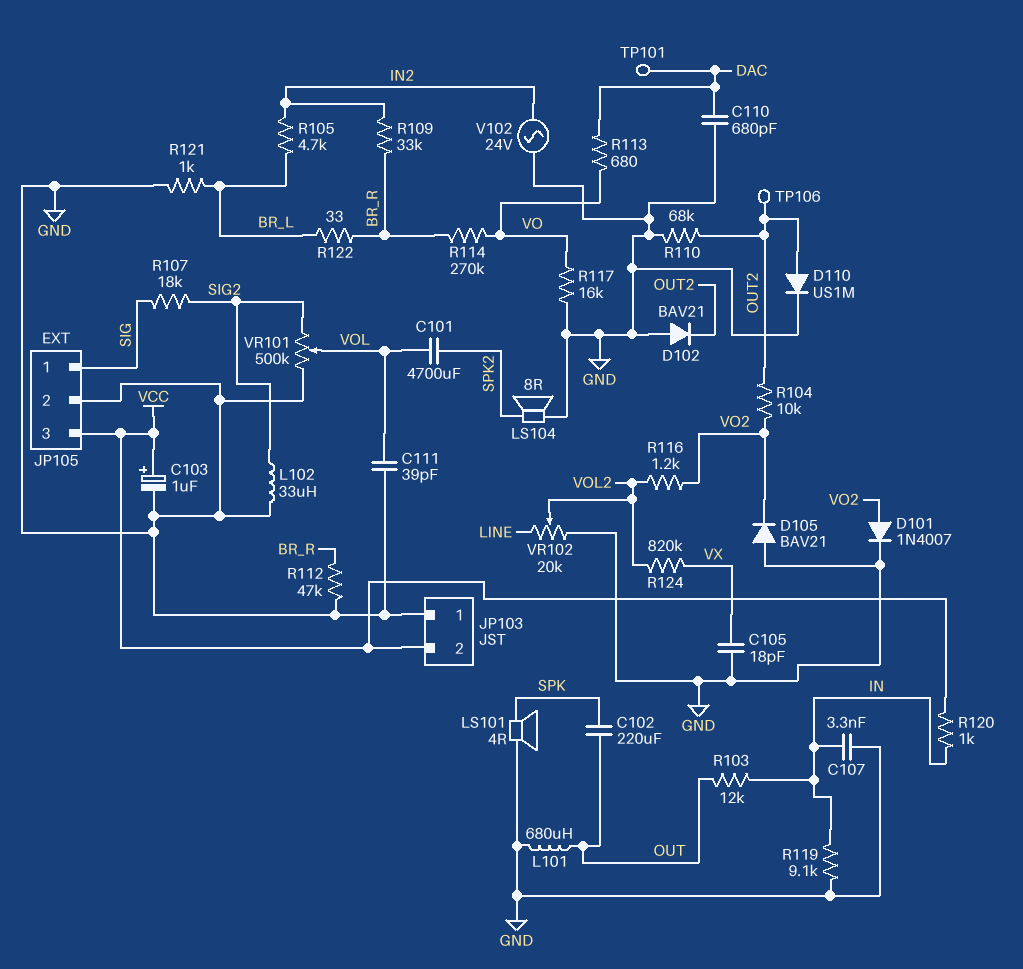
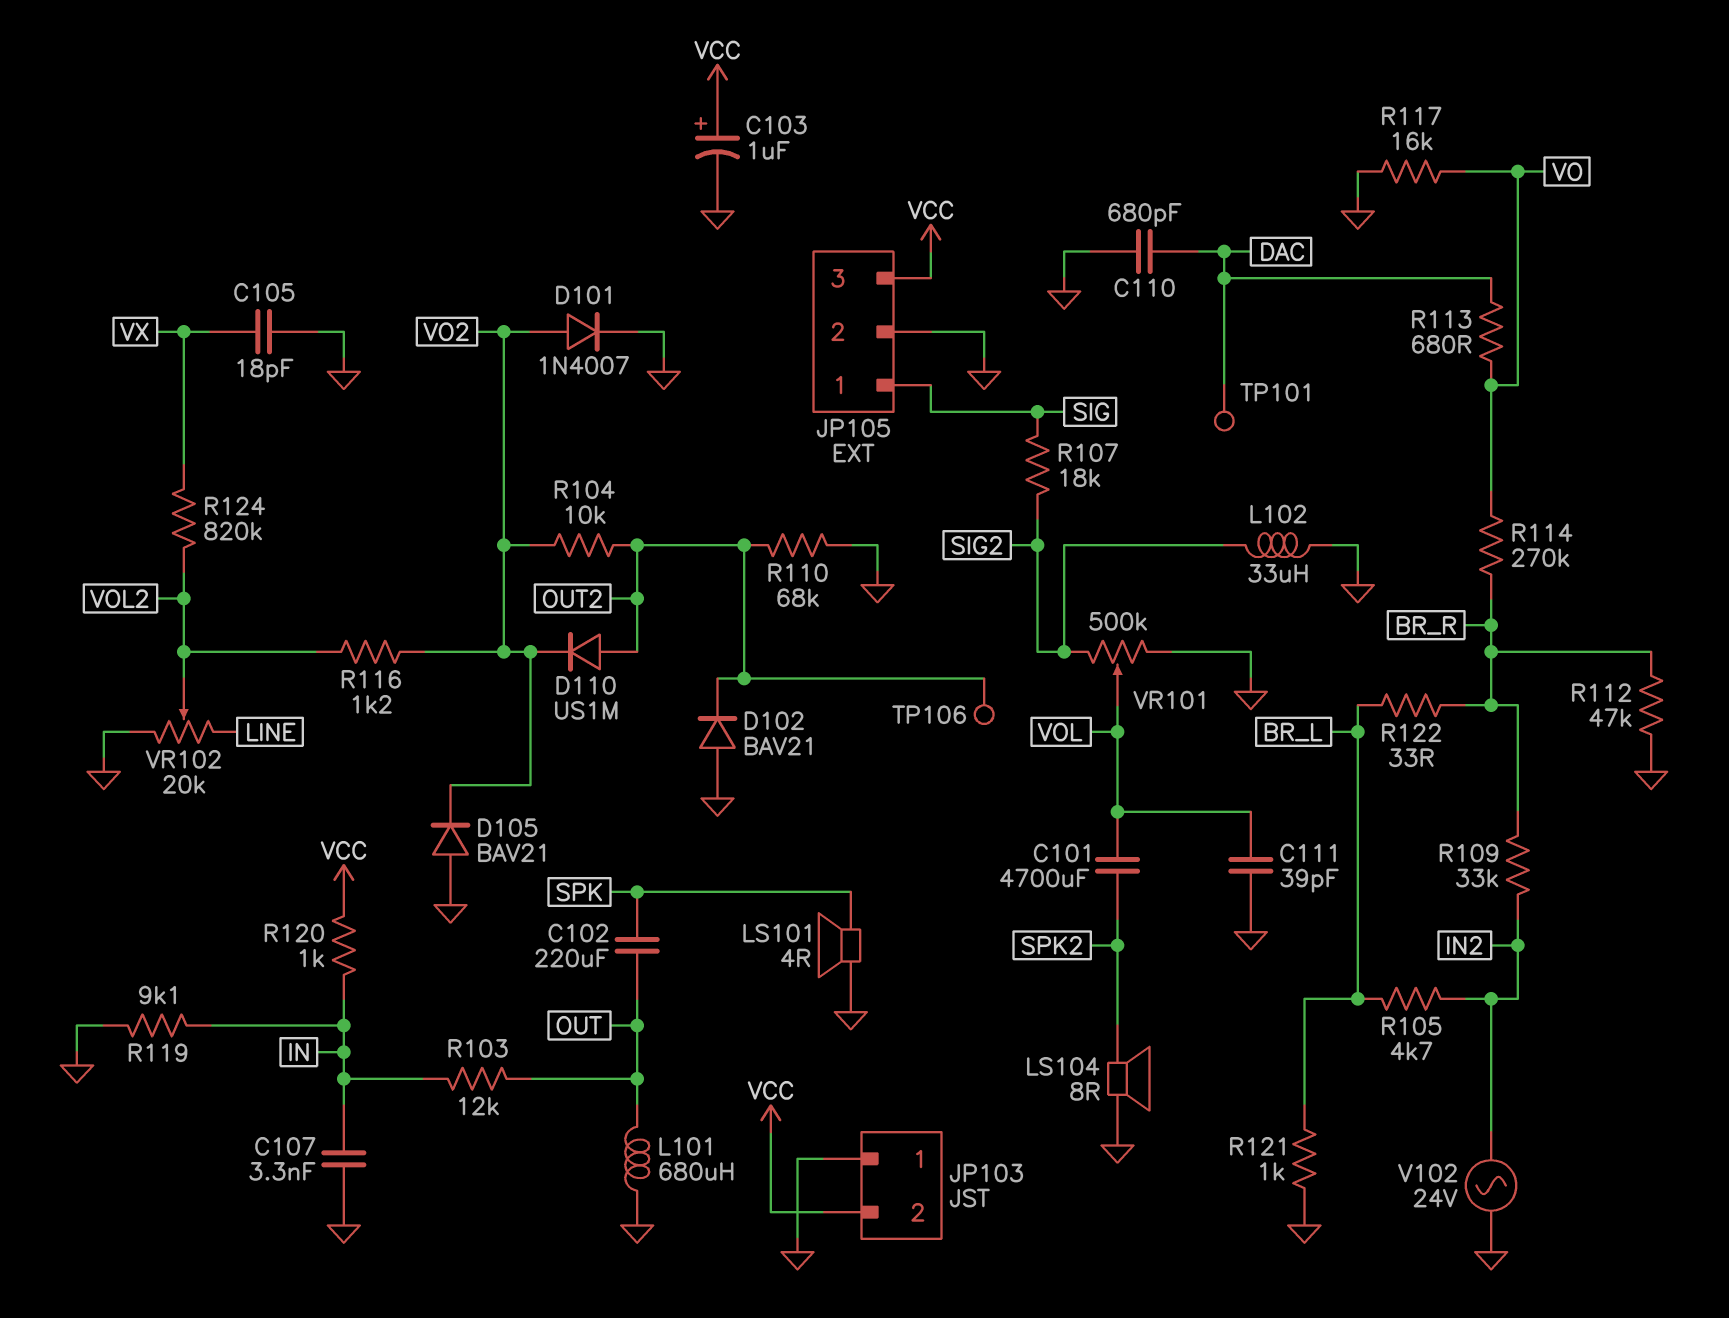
D110: diode US1M (A OUT2, K GND) -> diode US1M (A OUT2, K VO2)

